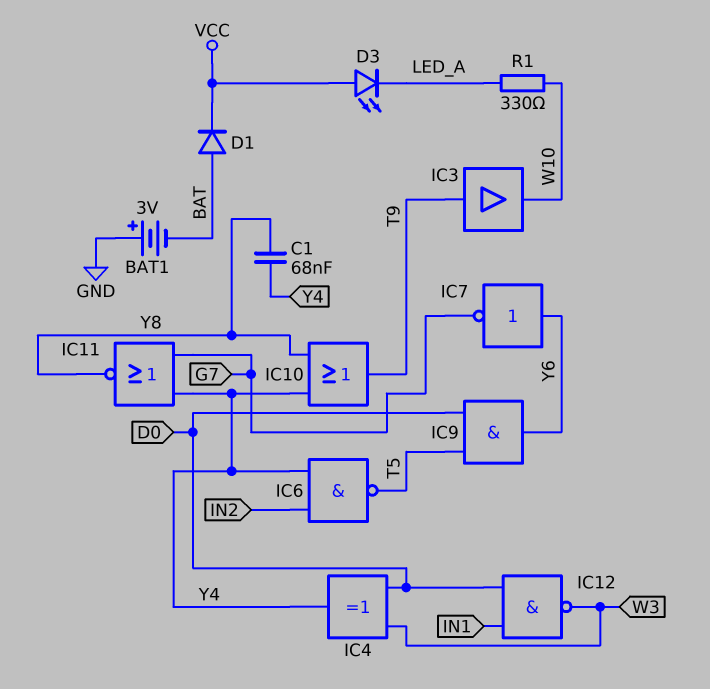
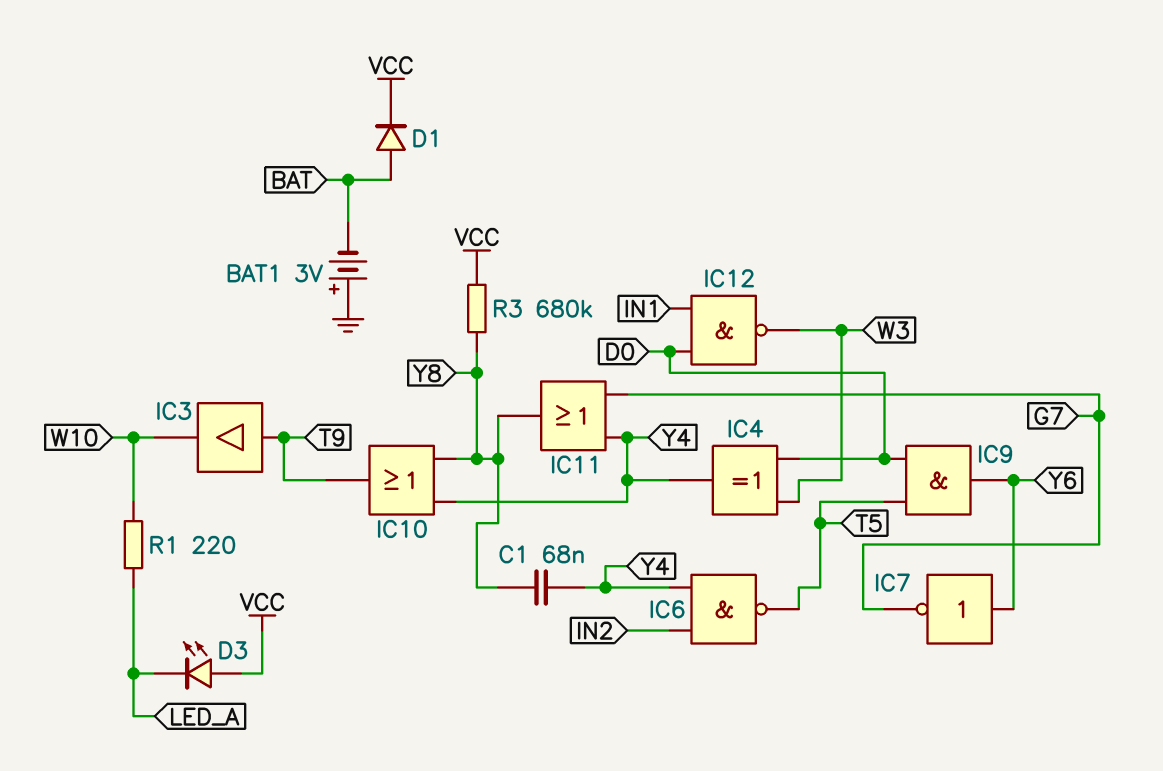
IC11: NOR (in G7, in Y4, out Y8) -> OR (in G7, in Y4, out Y8)
R1: 330 (LED_A, W10) -> 220 (LED_A, W10)
R3: none -> 680k (VCC, Y8)

